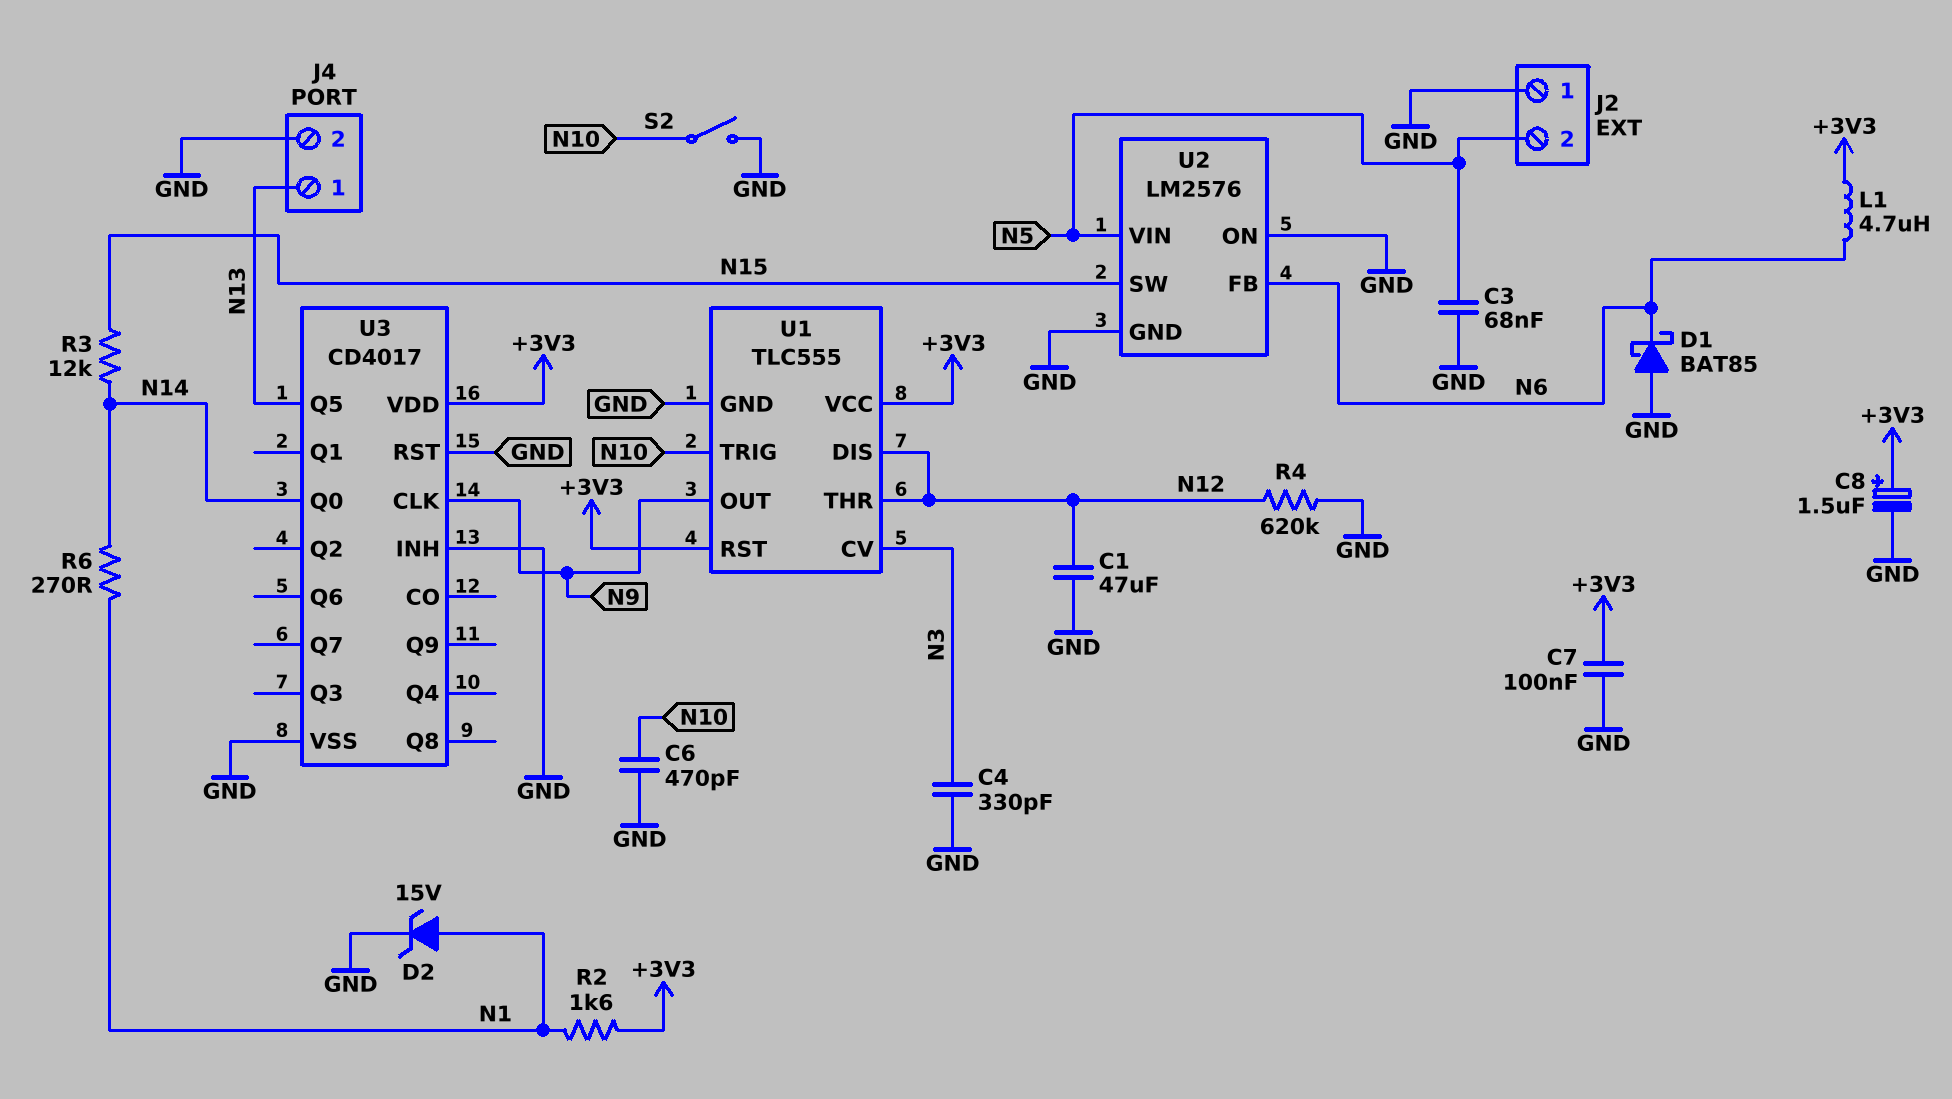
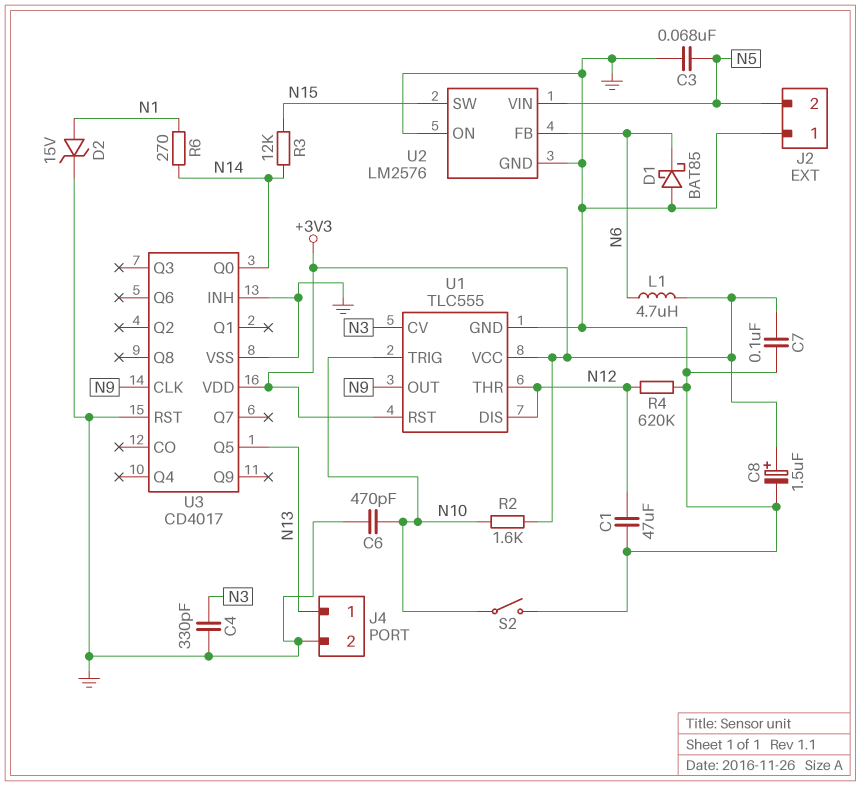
R2: 1.6k (+3V3, N1) -> 1.6k (+3V3, N10)

